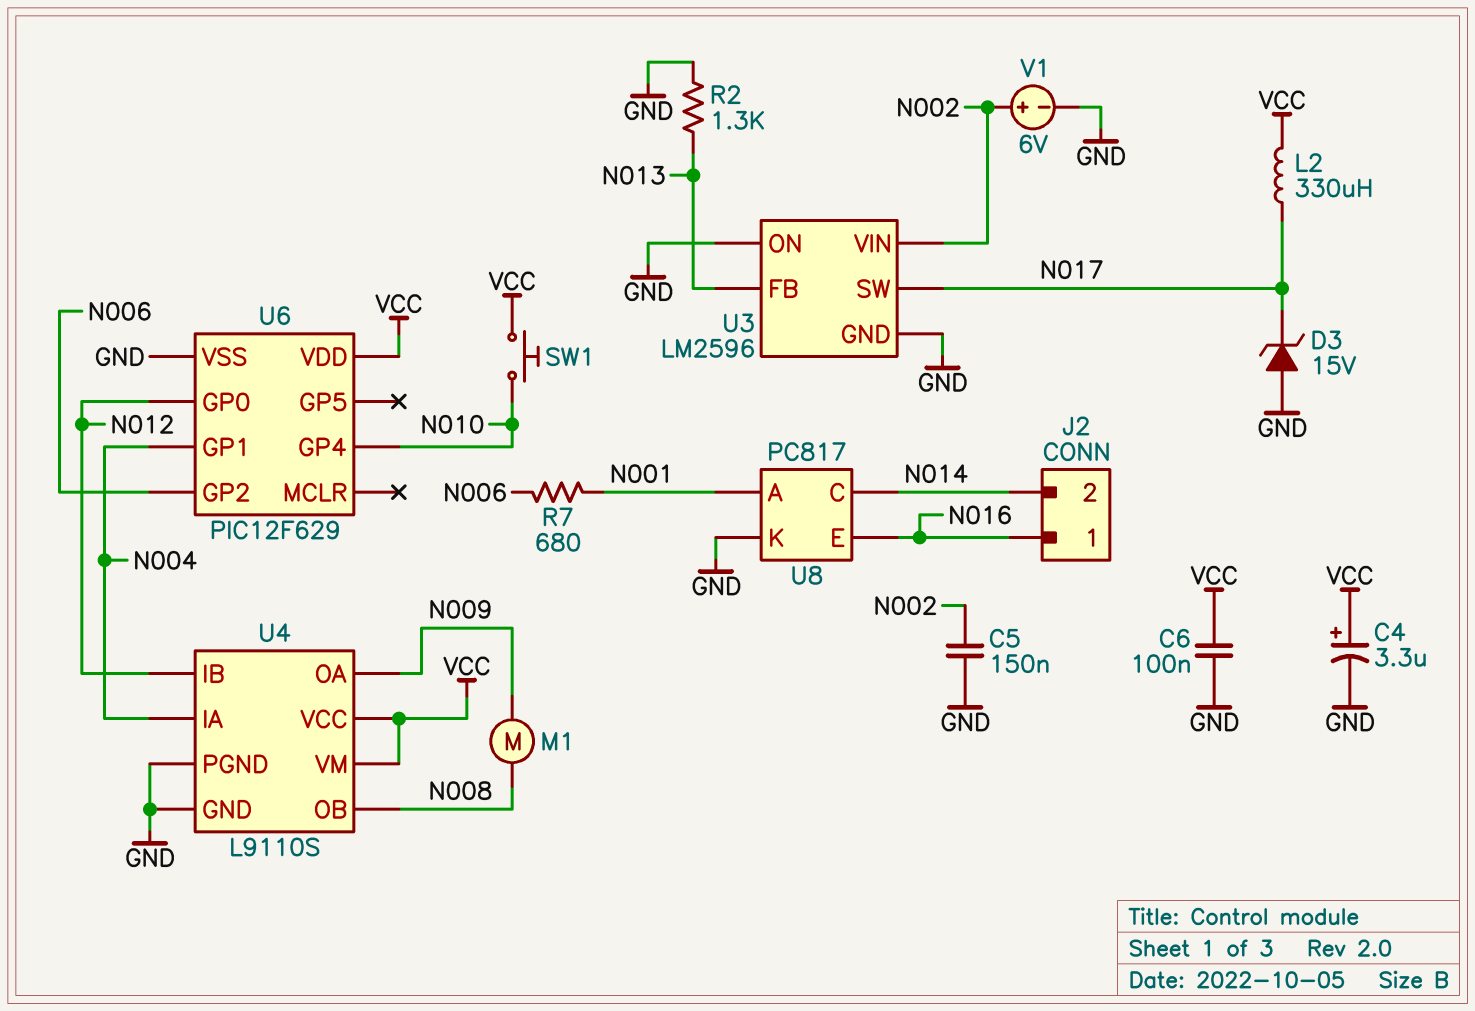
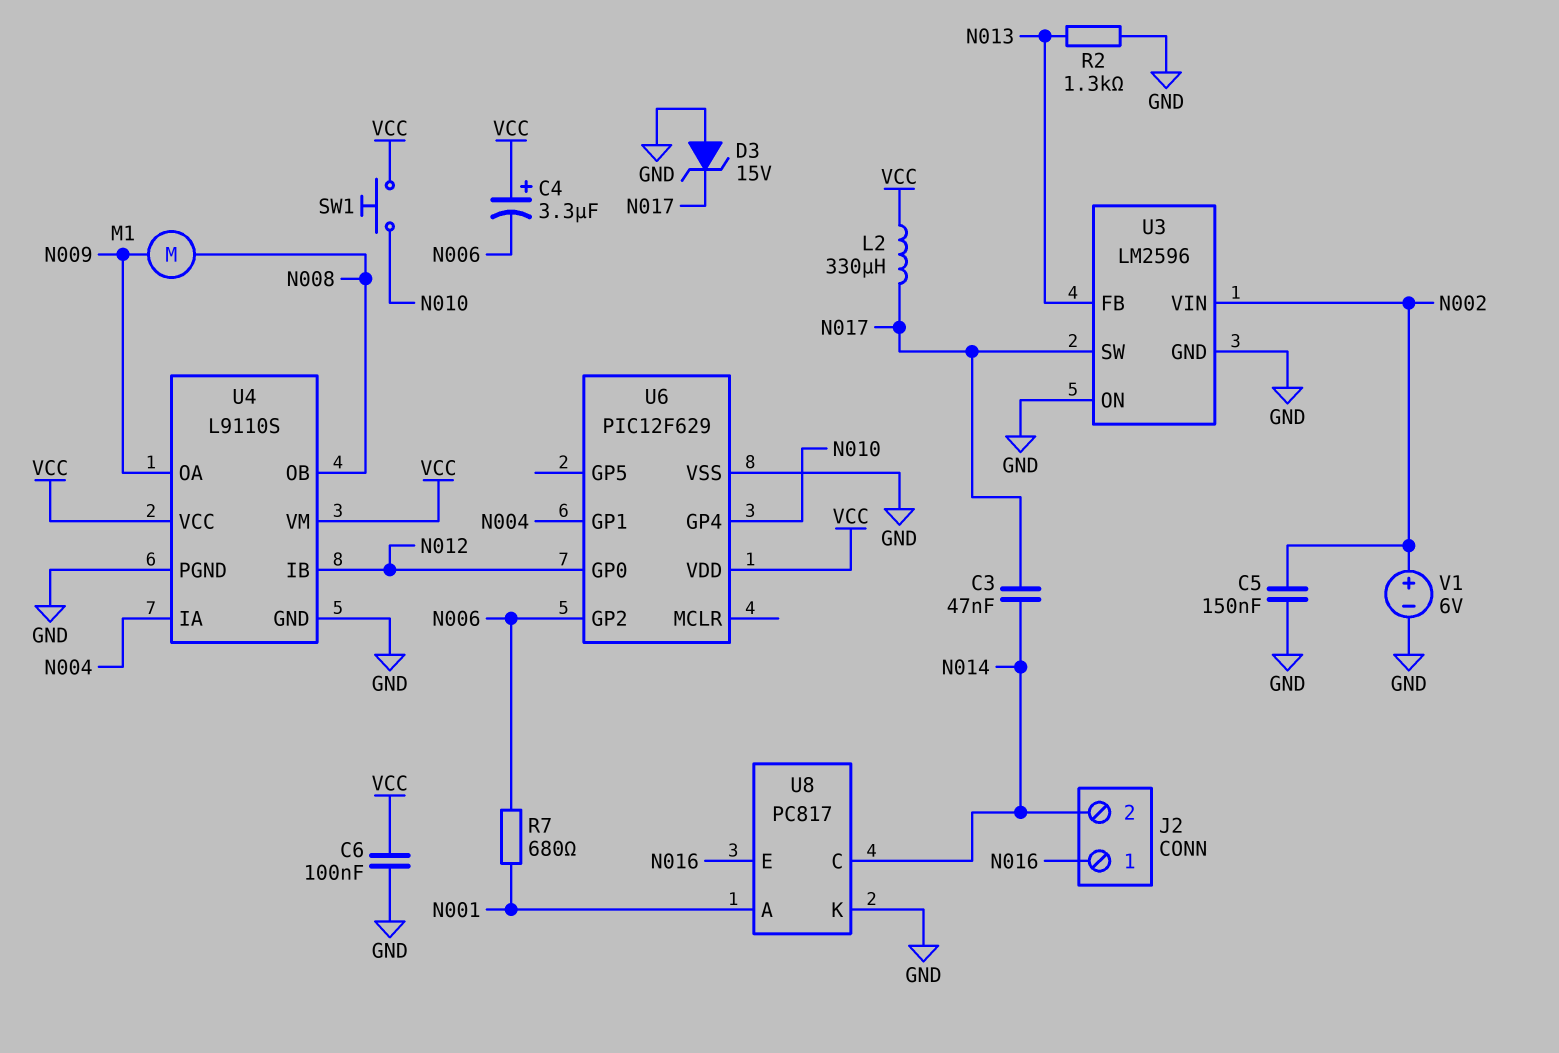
C3: none -> 47nF (N014, N017)
C4: 3.3uF (plus VCC, minus GND) -> 3.3uF (plus VCC, minus N006)

